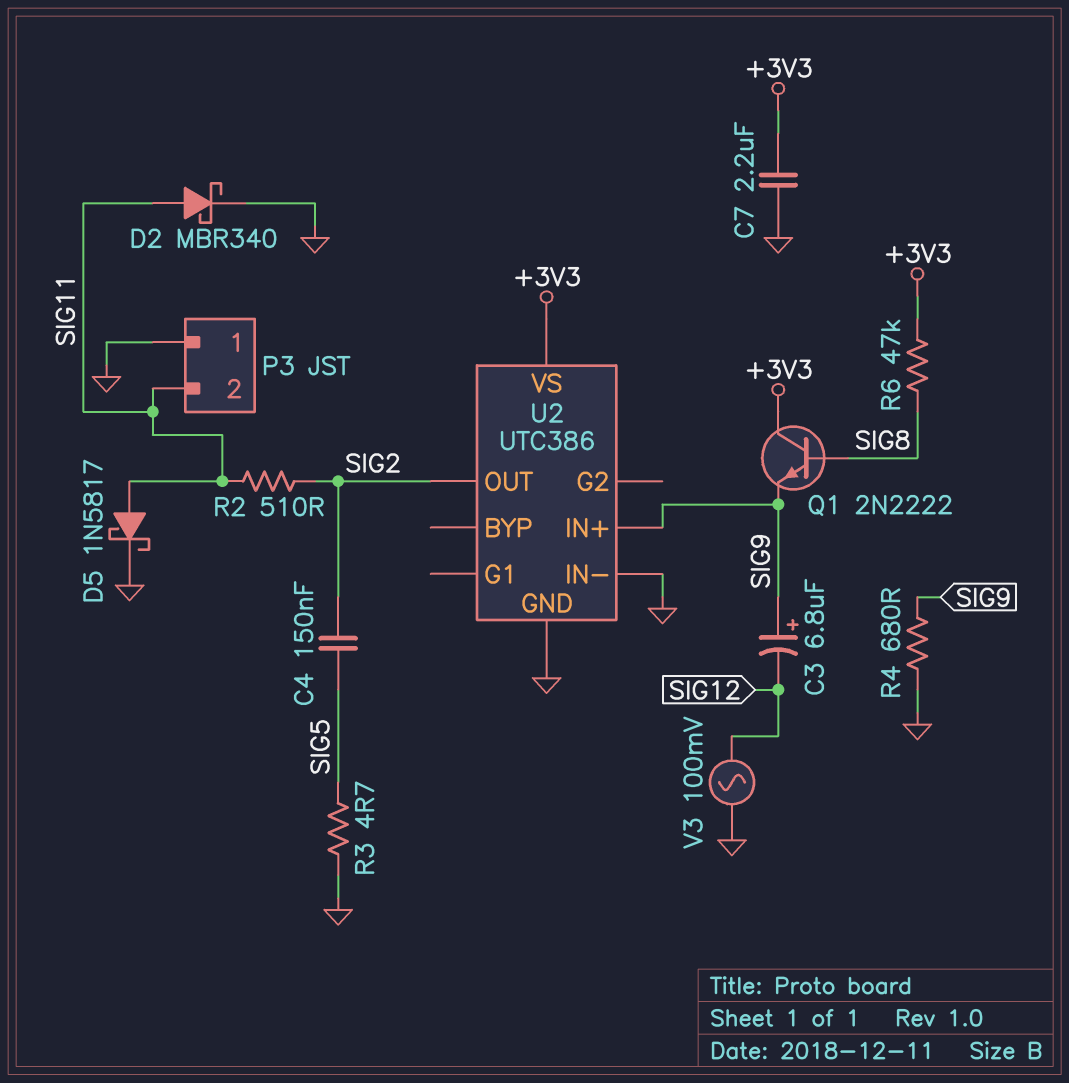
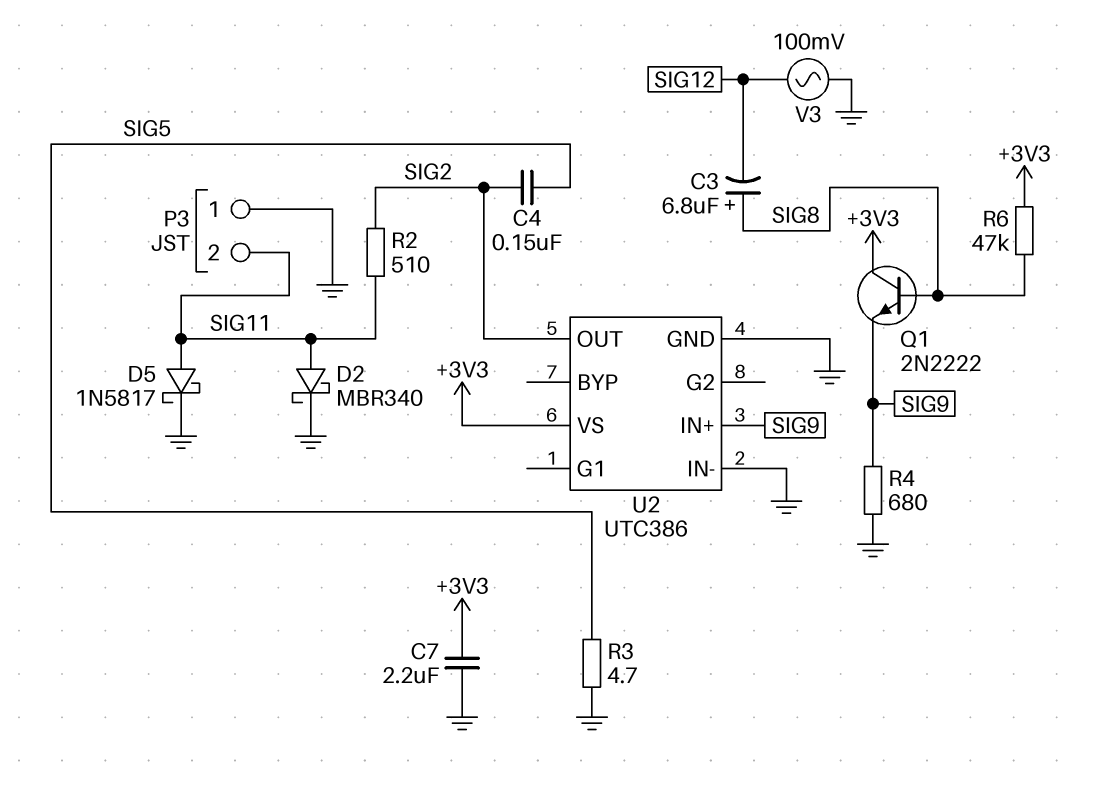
C3: 6.8uF (plus SIG9, minus SIG12) -> 6.8uF (plus SIG8, minus SIG12)

